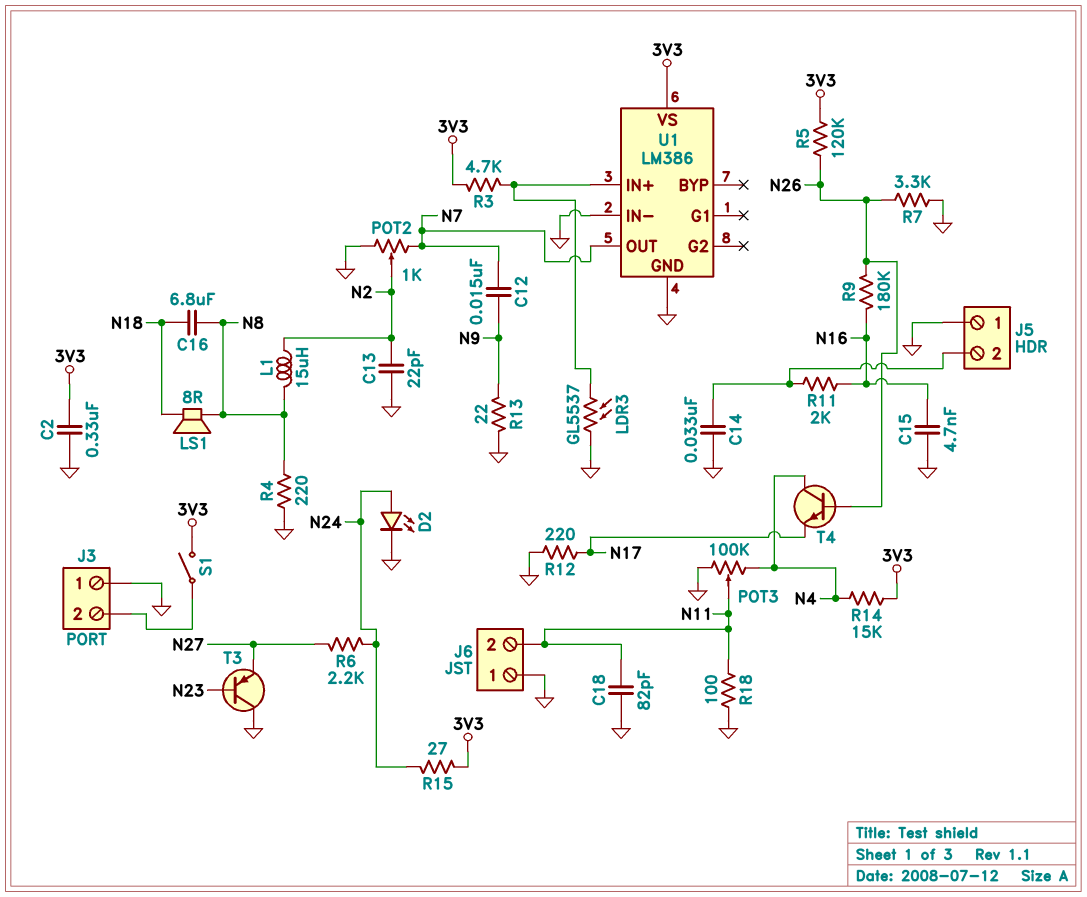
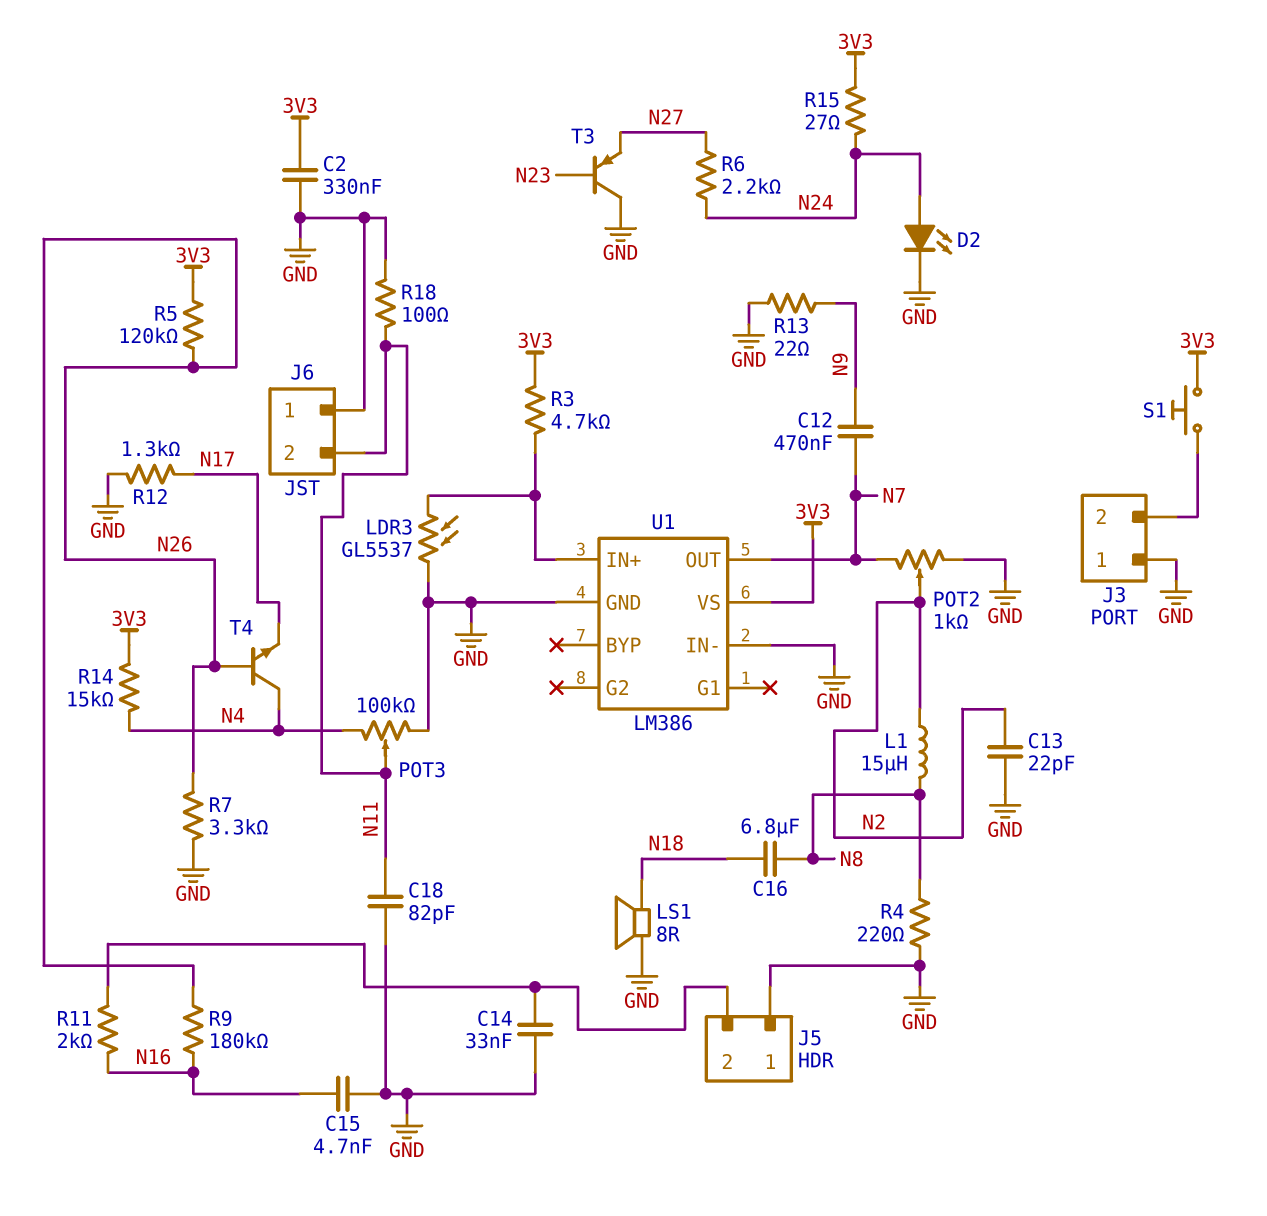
C12: 15nF (N7, N9) -> 470nF (N7, N9)
LS1: speaker 8R (N8, N18) -> speaker 8R (GND, N18)
R12: 220 (GND, N17) -> 1.3k (GND, N17)
S1: switch (3V3, J3/2) -> button (3V3, J3/2)

